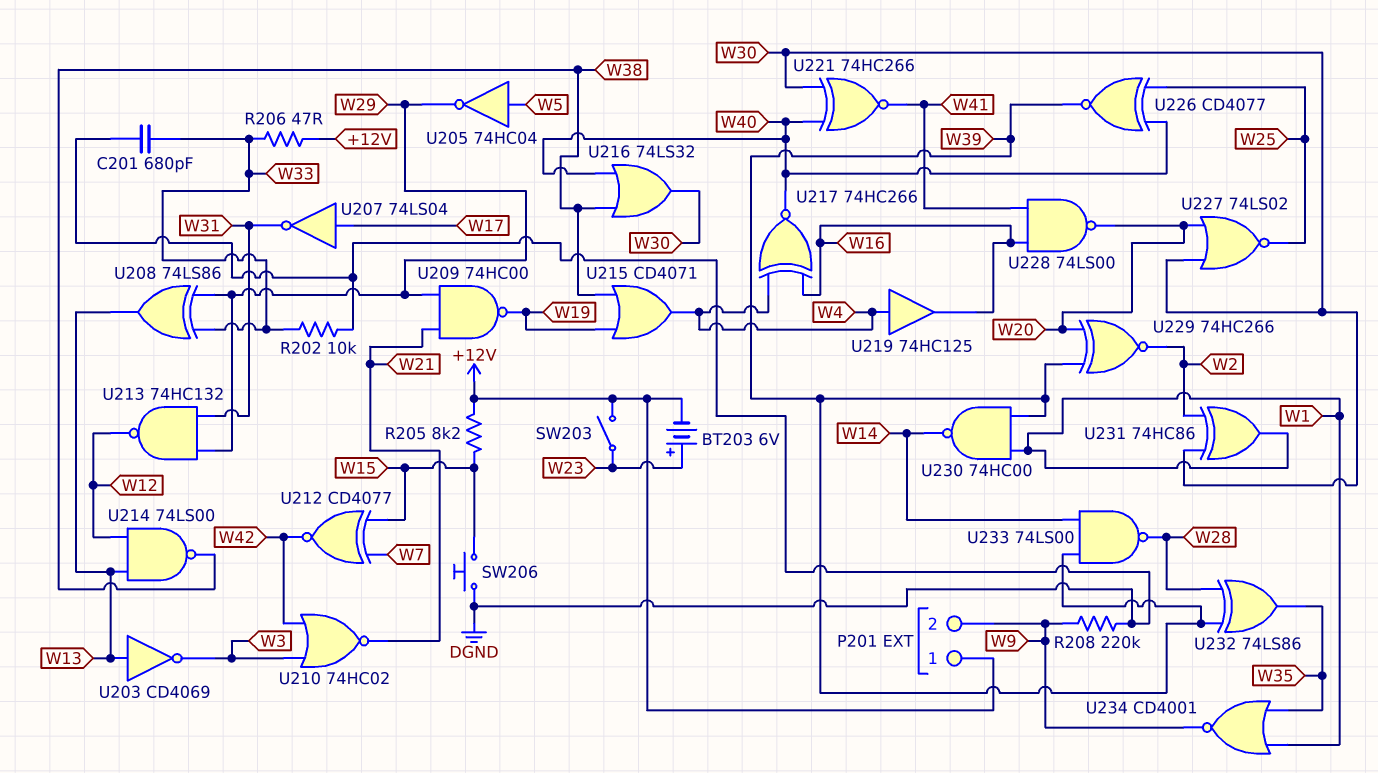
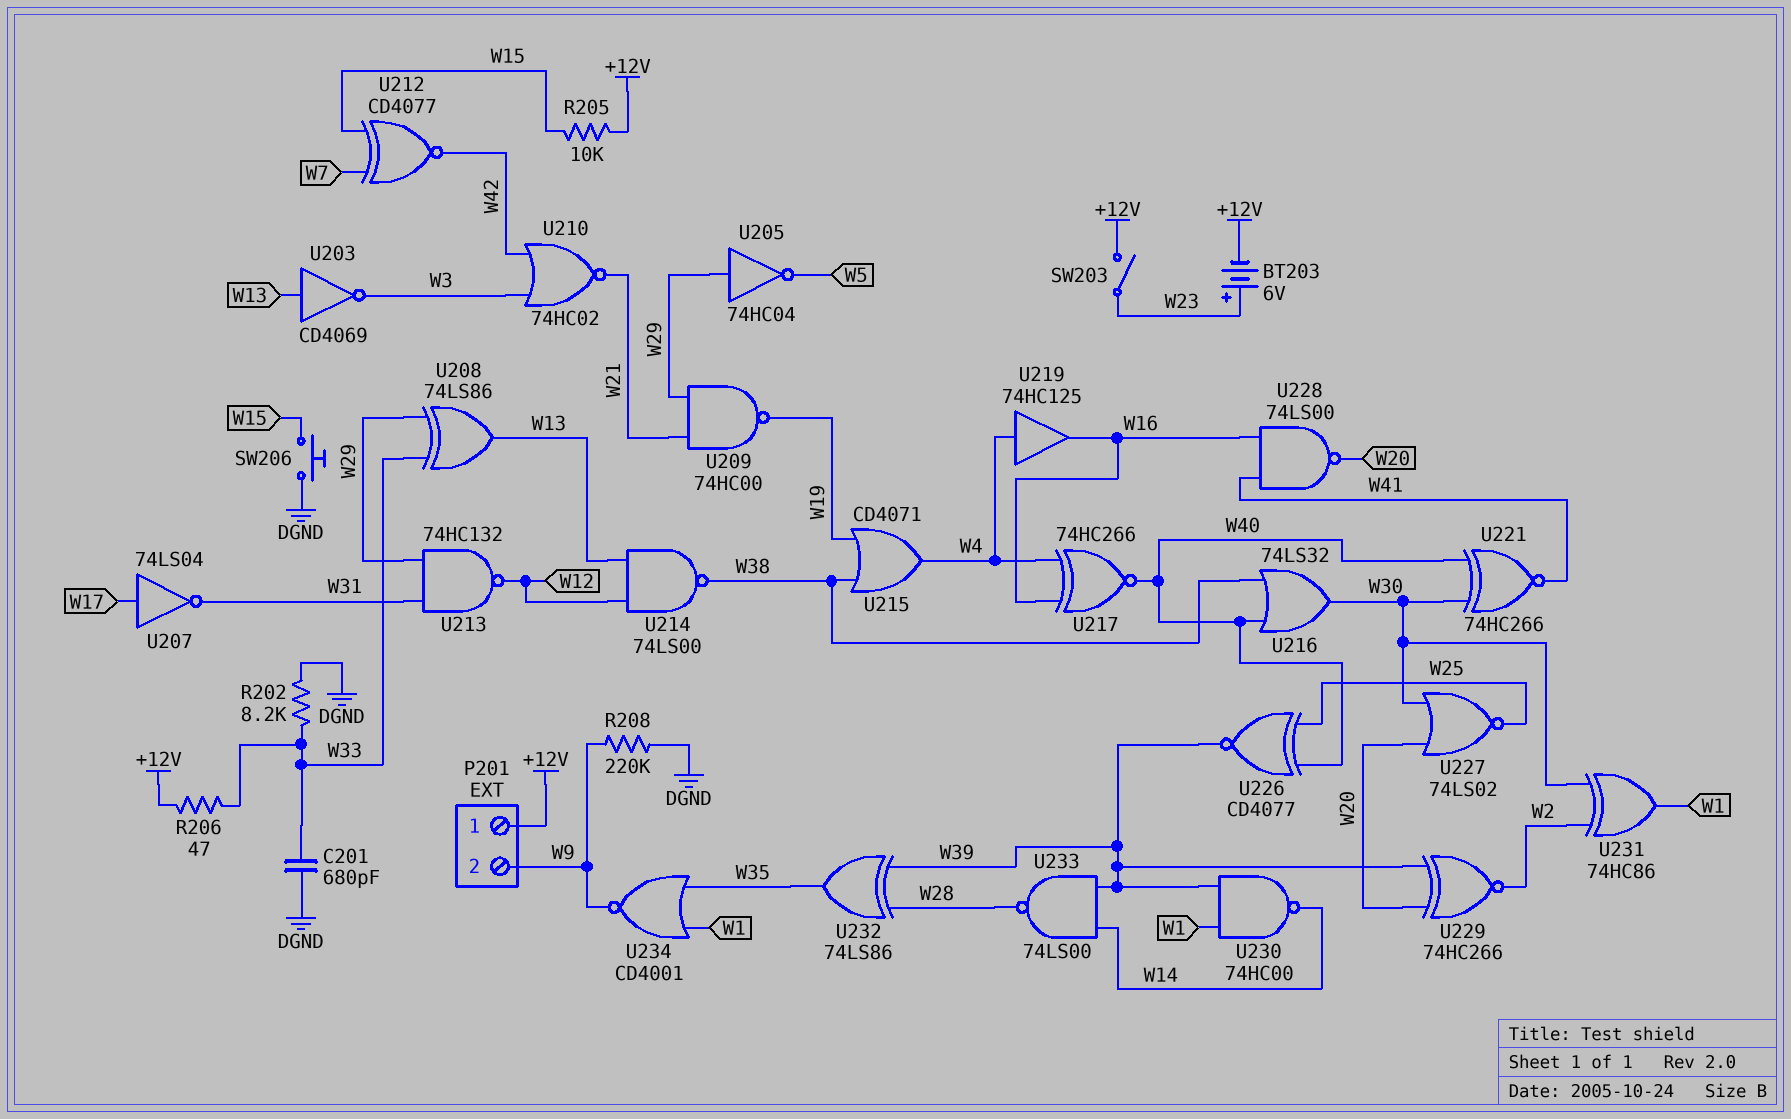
R202: 10k (DGND, W33) -> 8.2k (DGND, W33)
R205: 8.2k (+12V, W15) -> 10k (+12V, W15)
U205: NOT 74HC04 (in W5, out W29) -> NOT 74HC04 (in W29, out W5)

